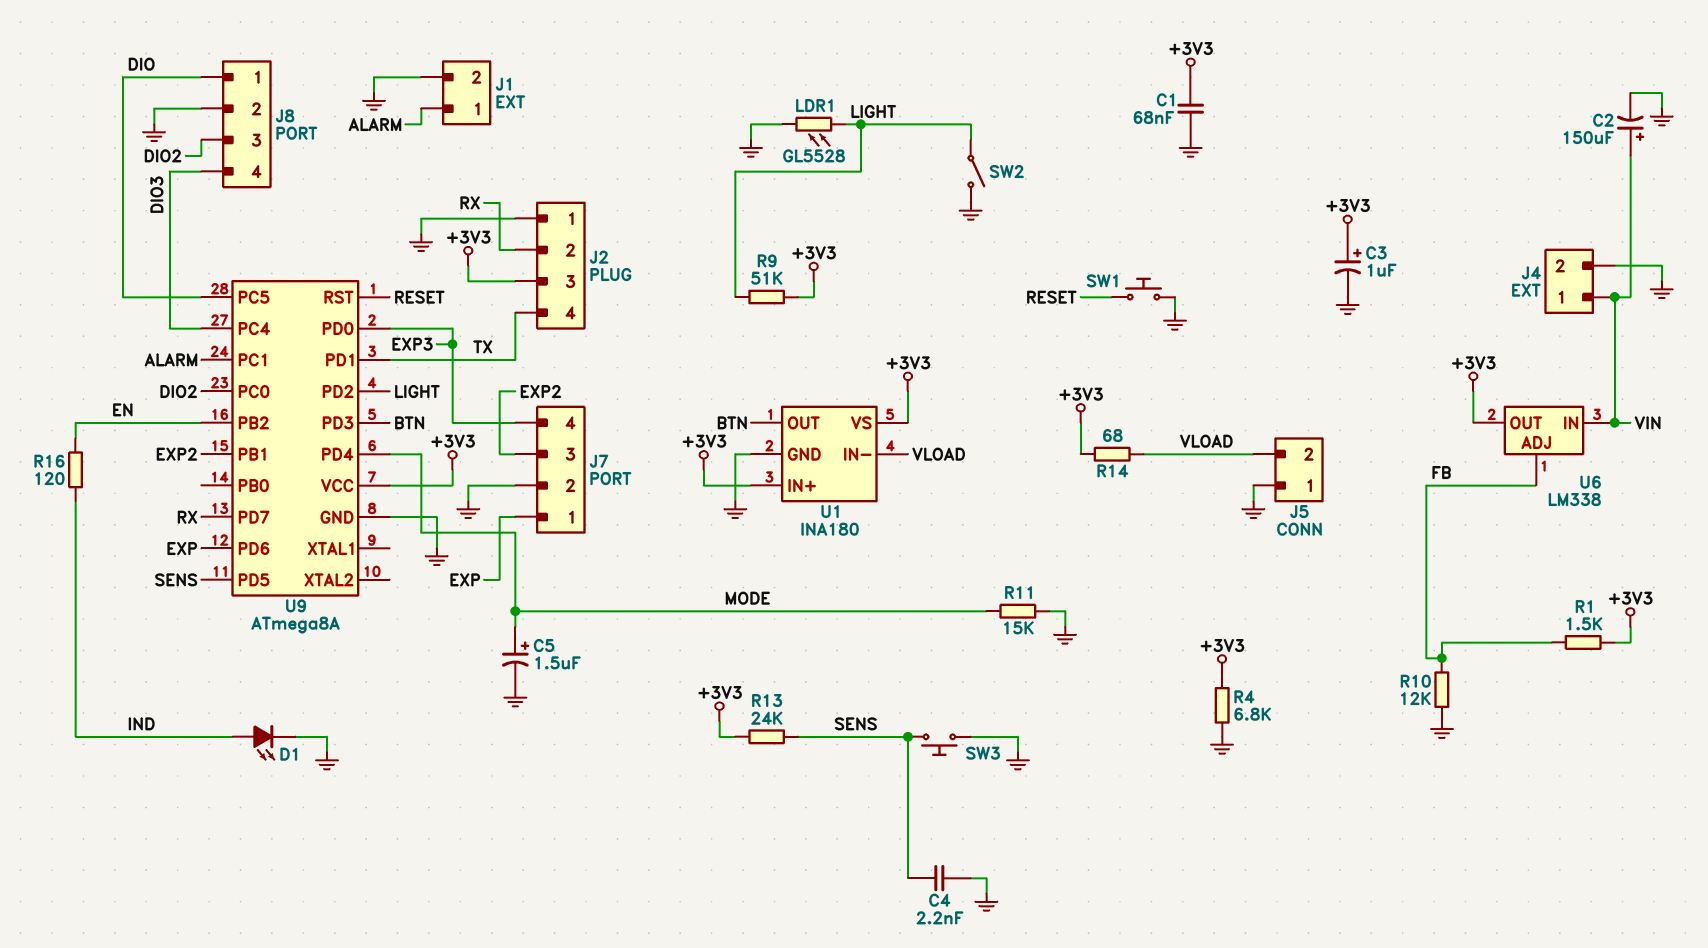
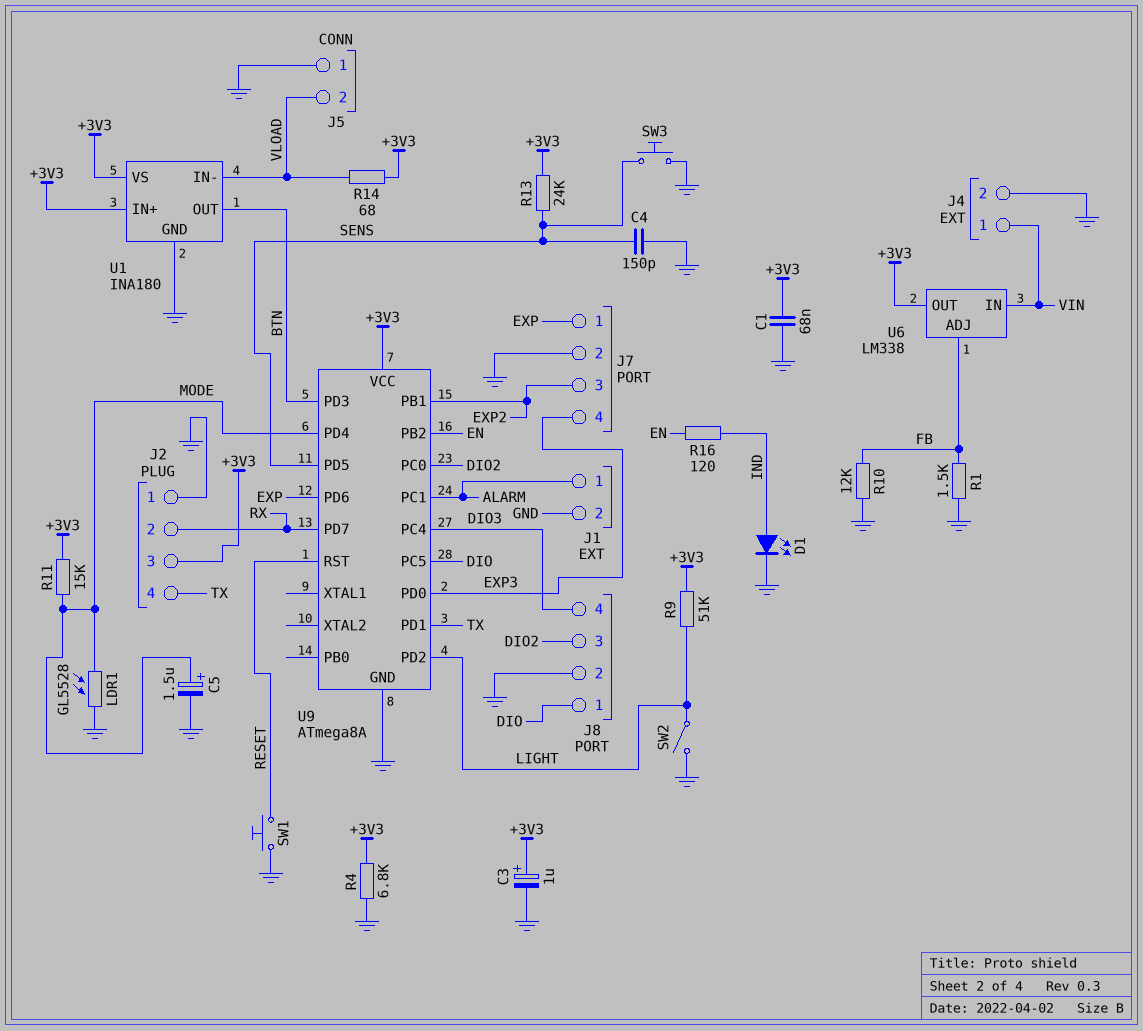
C2: 150uF (plus VIN, minus GND) -> none
C4: 2.2nF (GND, SENS) -> 150pF (GND, SENS)
LDR1: GL5528 (GND, LIGHT) -> GL5528 (GND, MODE)
R1: 1.5k (+3V3, FB) -> 1.5k (FB, GND)
R11: 15k (GND, MODE) -> 15k (+3V3, MODE)

